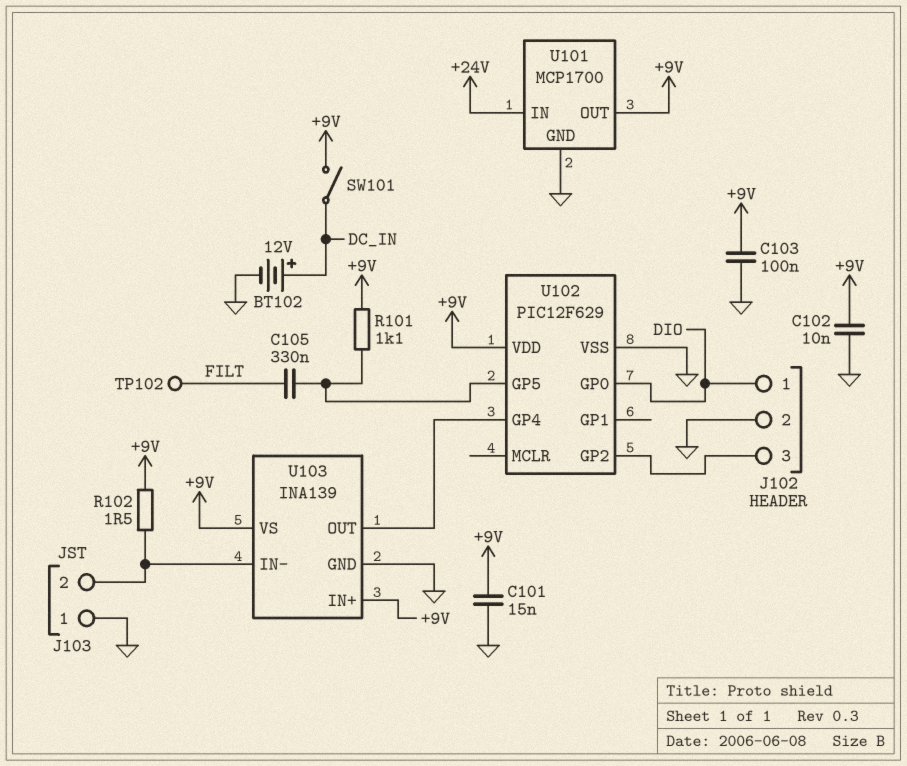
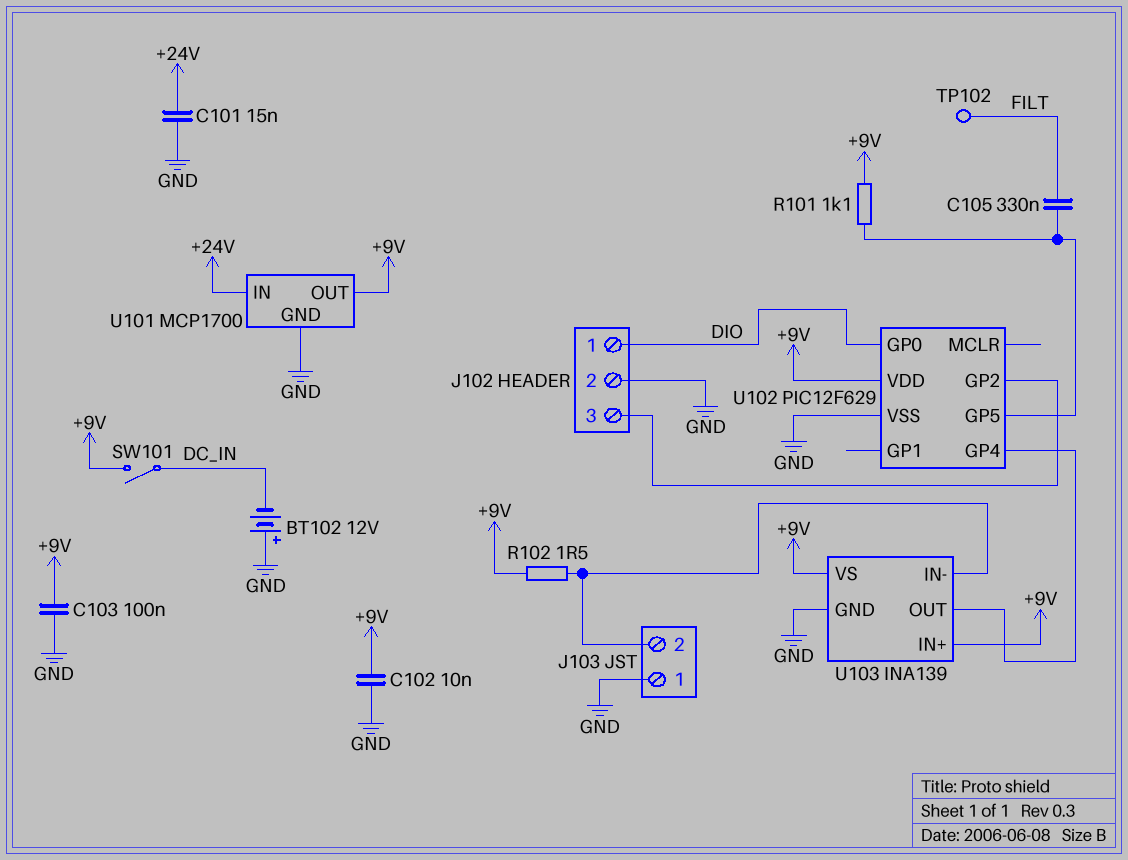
BT102: 12V (plus DC_IN, minus GND) -> 12V (plus GND, minus DC_IN)
C101: 15nF (+9V, GND) -> 15nF (+24V, GND)

